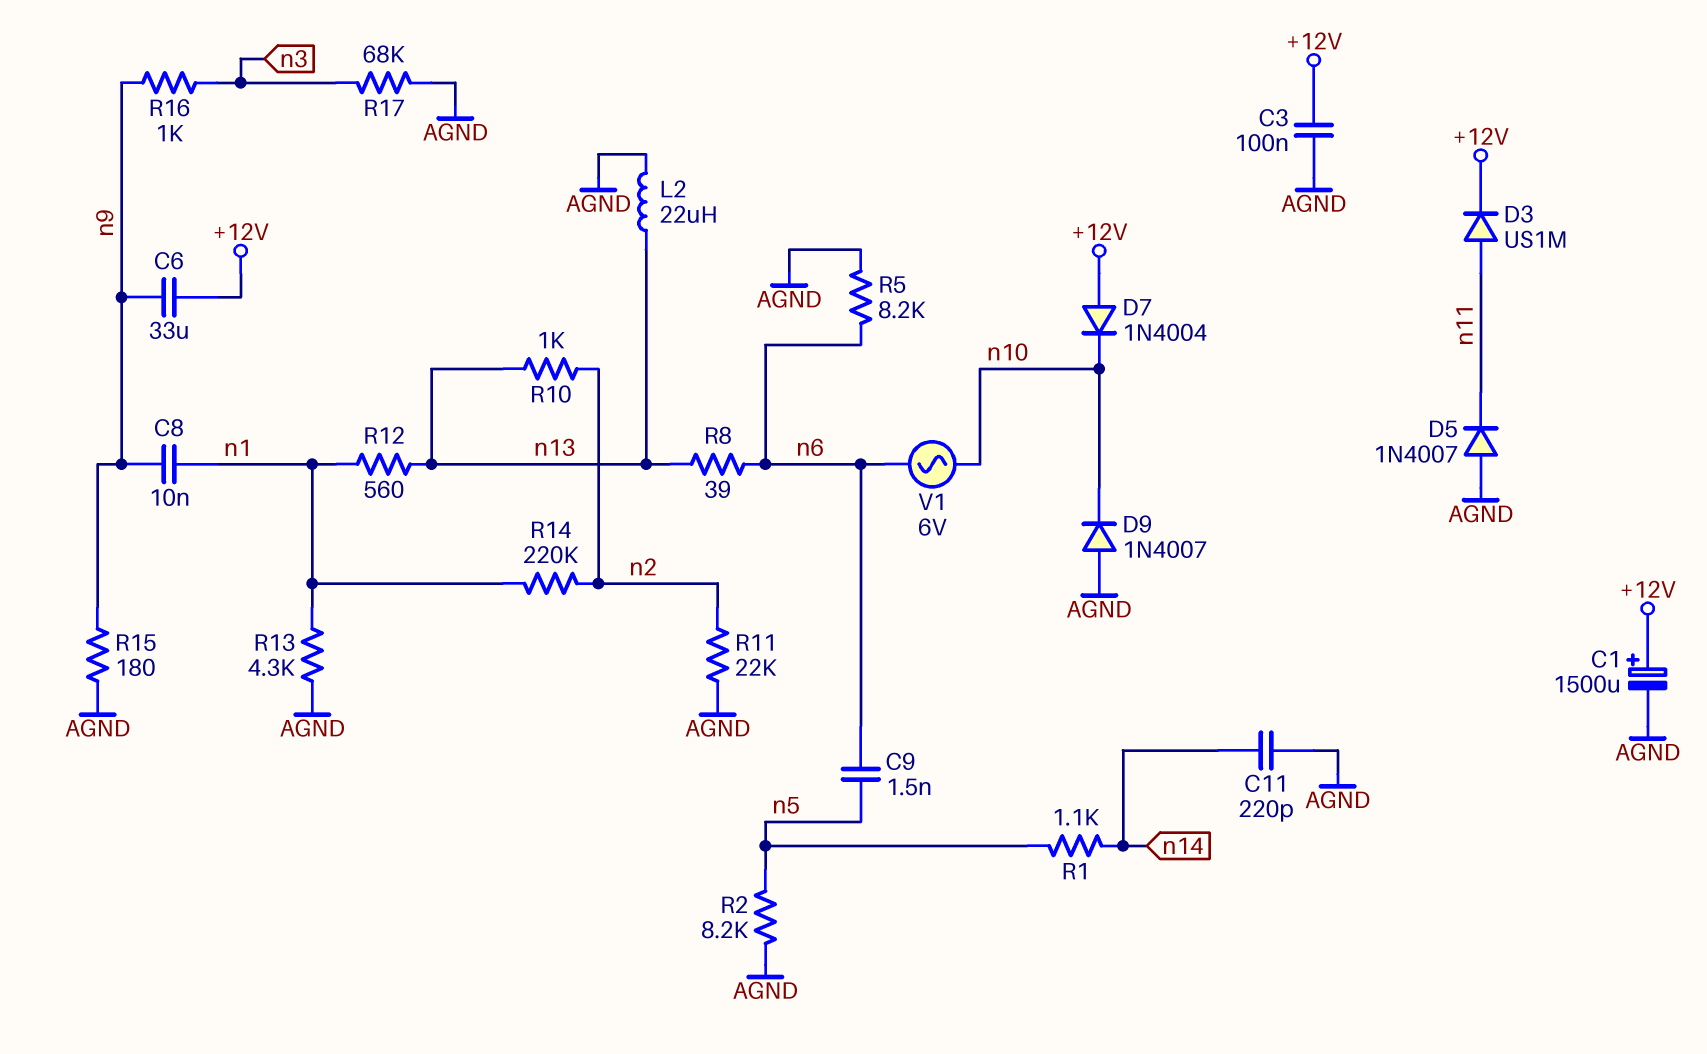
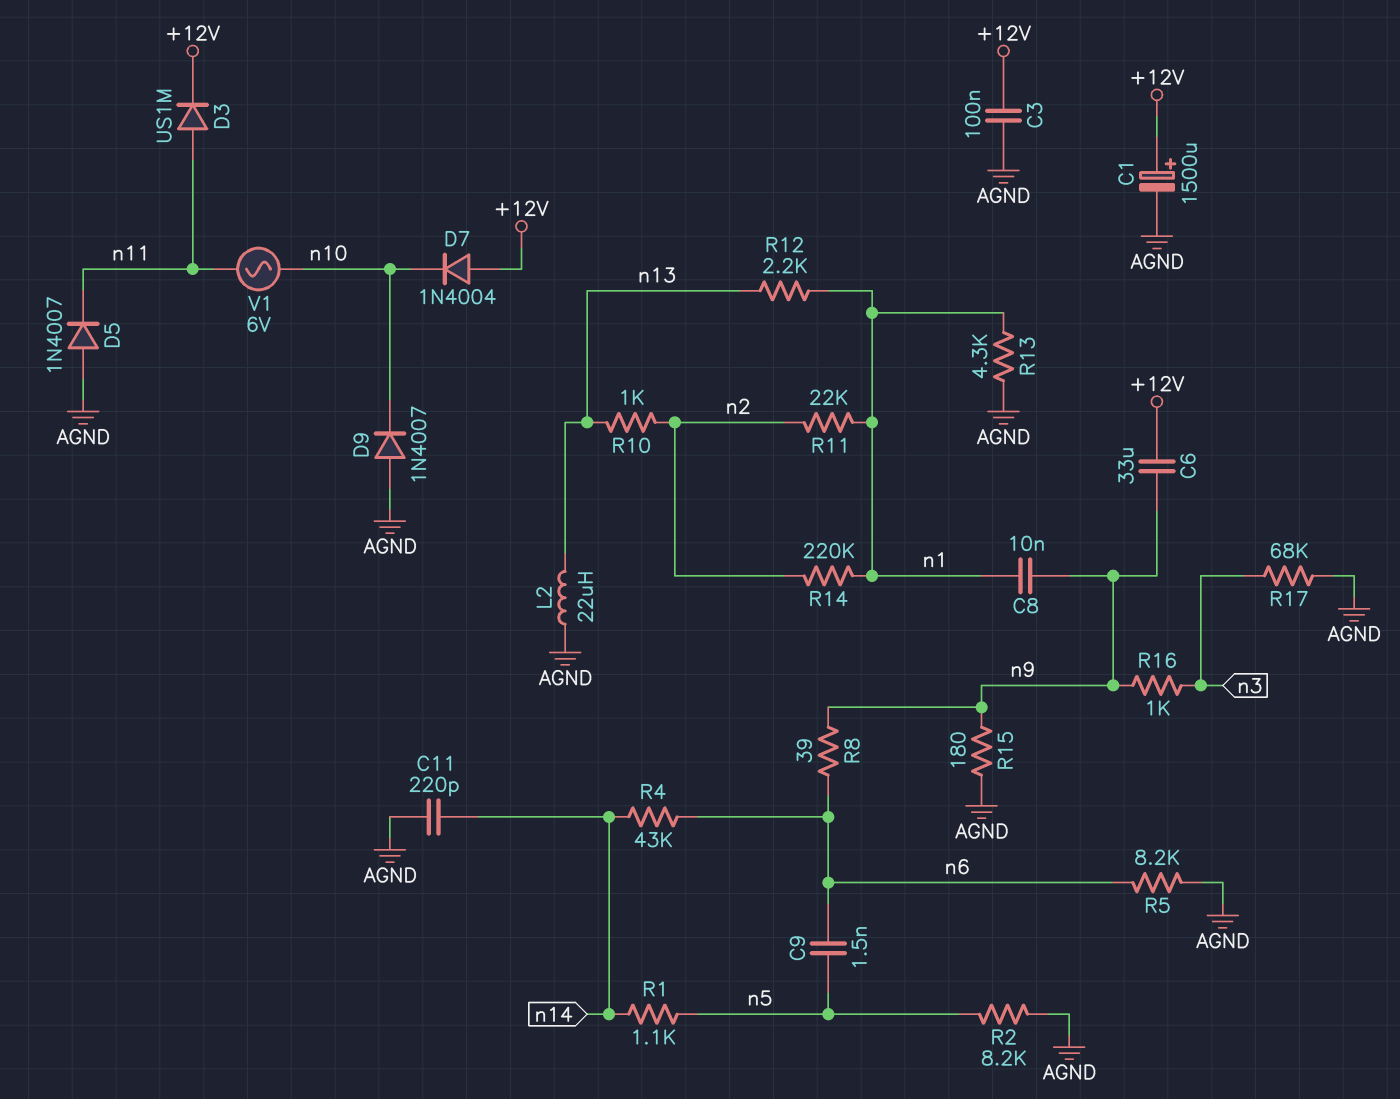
R4: none -> 43k (n6, n14)
R8: 39 (n6, n13) -> 39 (n6, n9)
R11: 22k (AGND, n2) -> 22k (n1, n2)
R12: 560 (n1, n13) -> 2.2k (n1, n13)
V1: AC 6V (n6, n10) -> AC 6V (n10, n11)

